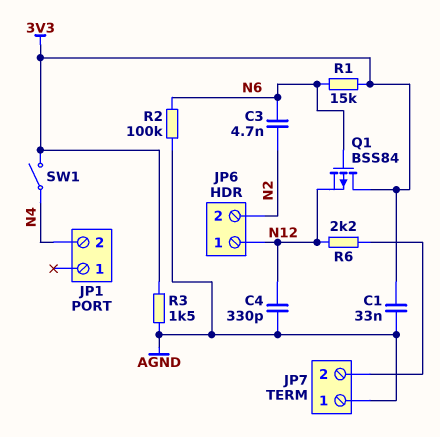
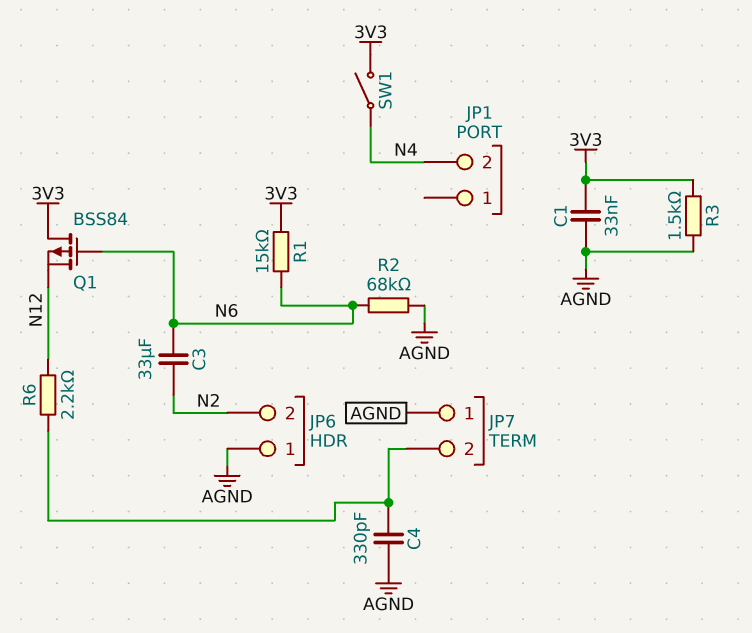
C3: 4.7nF (N2, N6) -> 33uF (N2, N6)
C4: 330pF (AGND, N12) -> 330pF (AGND, JP7/2)
JP6 pin 1: N12 -> AGND
R2: 100k (AGND, N6) -> 68k (AGND, N6)

